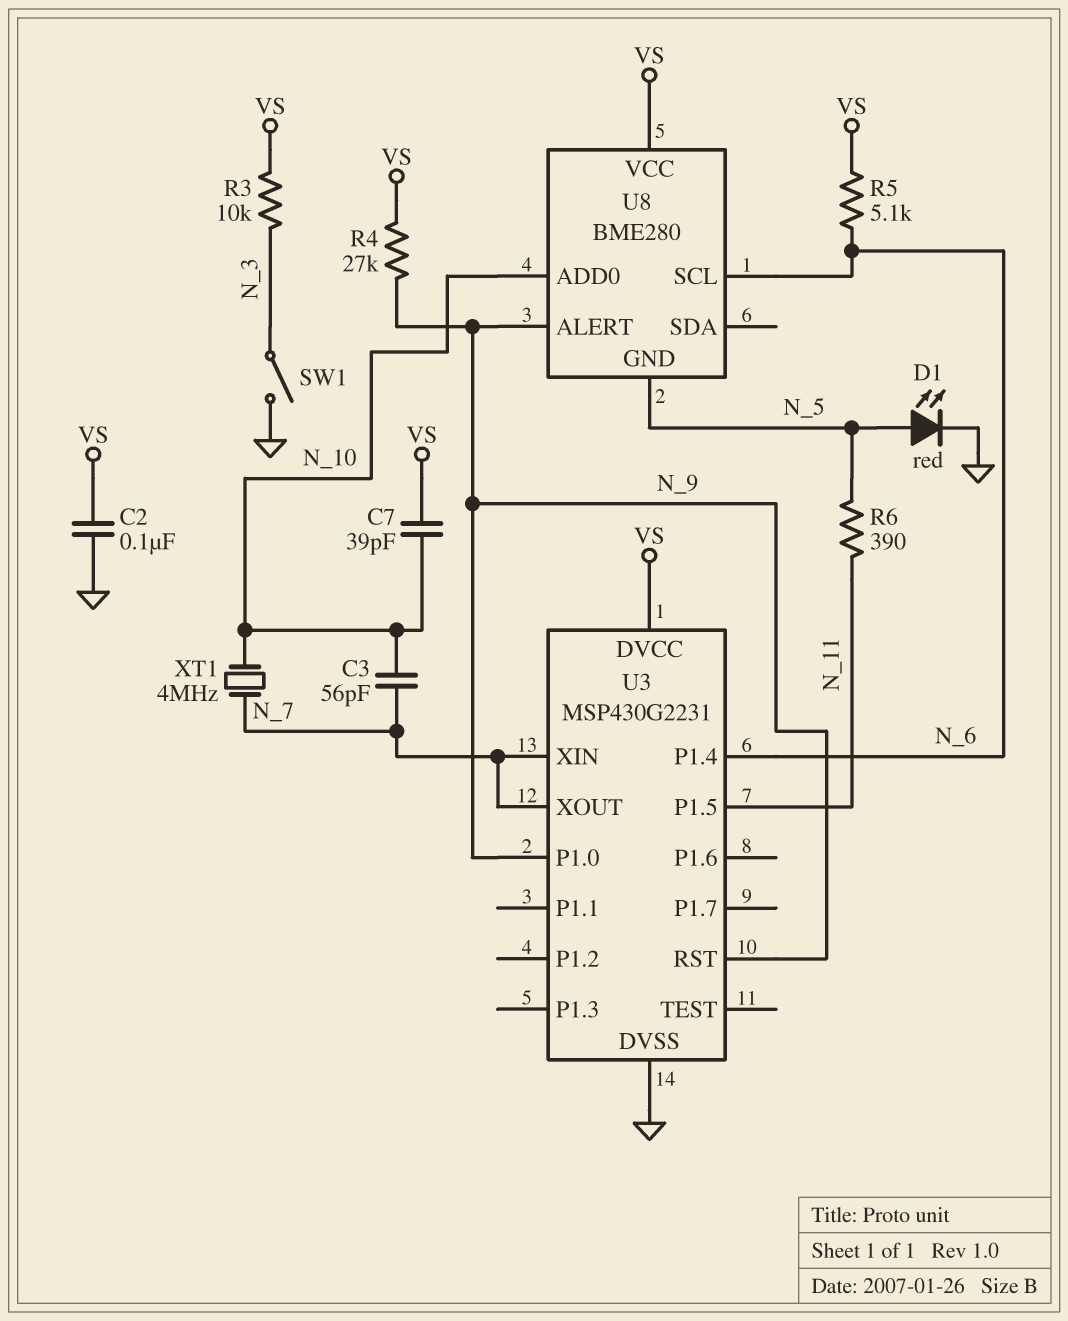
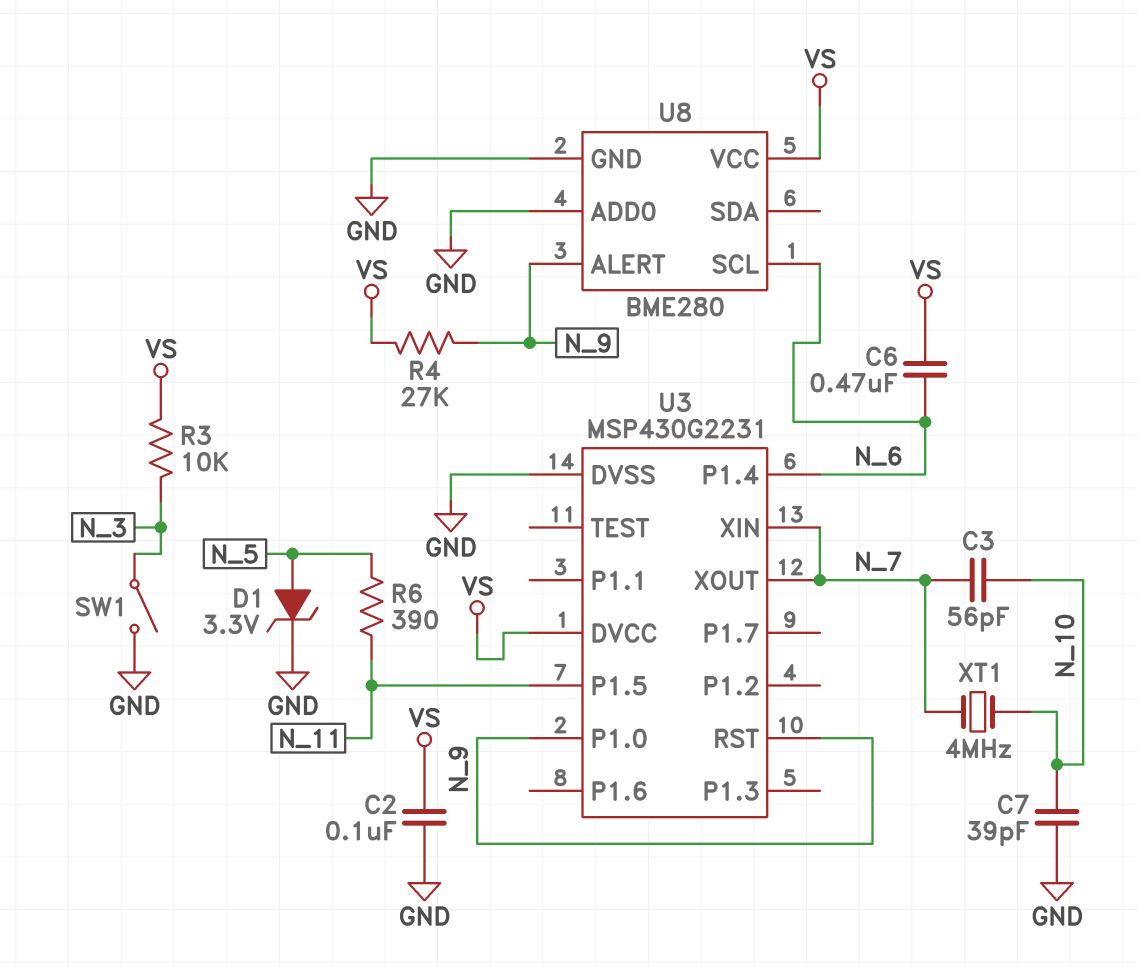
C6: none -> 470nF (N_6, VS)
C7: 39pF (N_10, VS) -> 39pF (GND, N_10)
D1: LED red (A N_5, K GND) -> zener 3.3V (A N_5, K GND)
R5: 5.1k (N_6, VS) -> none
U8 pin ADD0: N_10 -> GND
U8 pin GND: N_5 -> GND

